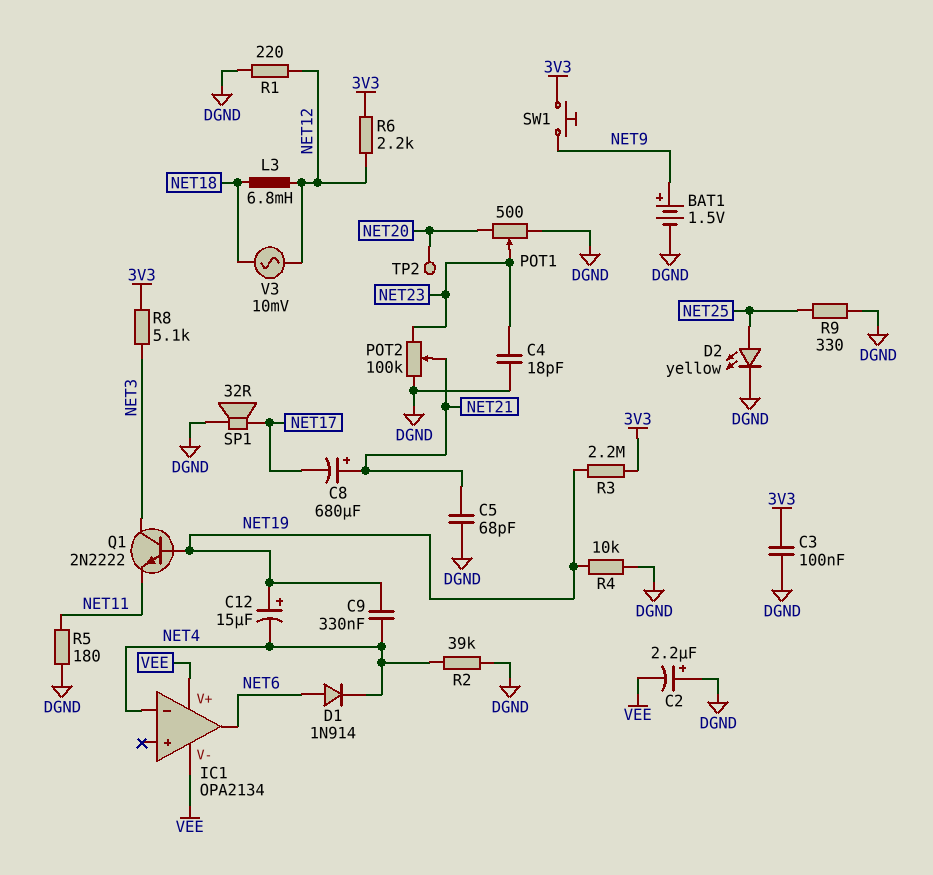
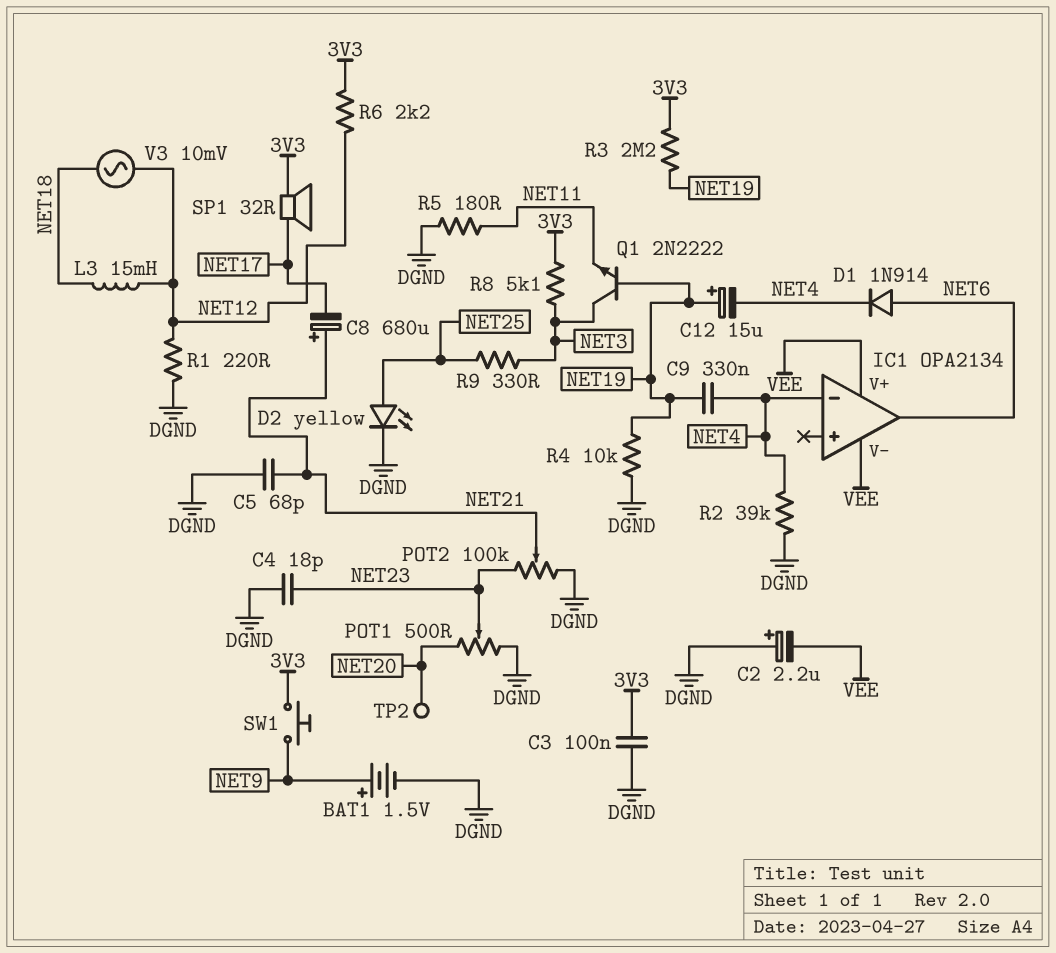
L3: 6.8mH (NET12, NET18) -> 15mH (NET12, NET18)
R9: 330 (DGND, NET25) -> 330 (NET3, NET25)
SP1: speaker 32R (DGND, NET17) -> speaker 32R (3V3, NET17)

